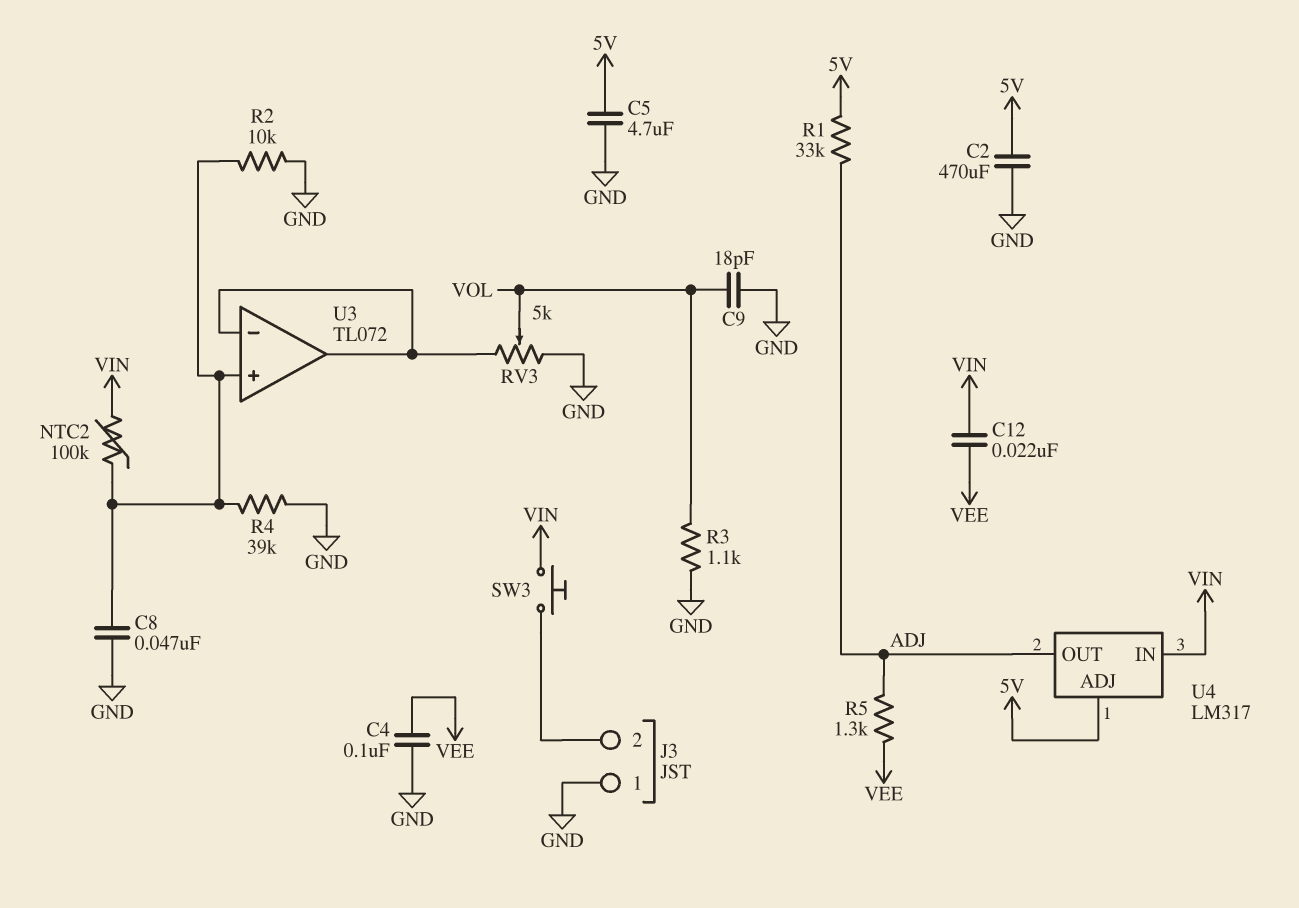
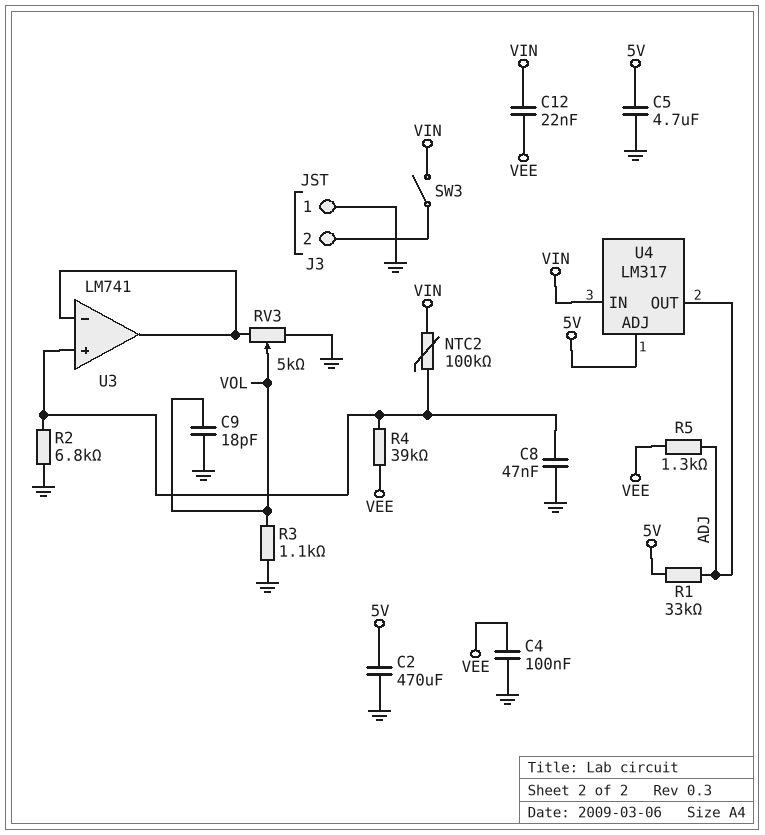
R2: 10k (GND, U3/in+) -> 6.8k (GND, U3/in+)
R4: 39k (GND, U3/in+) -> 39k (U3/in+, VEE)
SW3: button (J3/2, VIN) -> switch (J3/2, VIN)
U3: TL072 -> LM741

